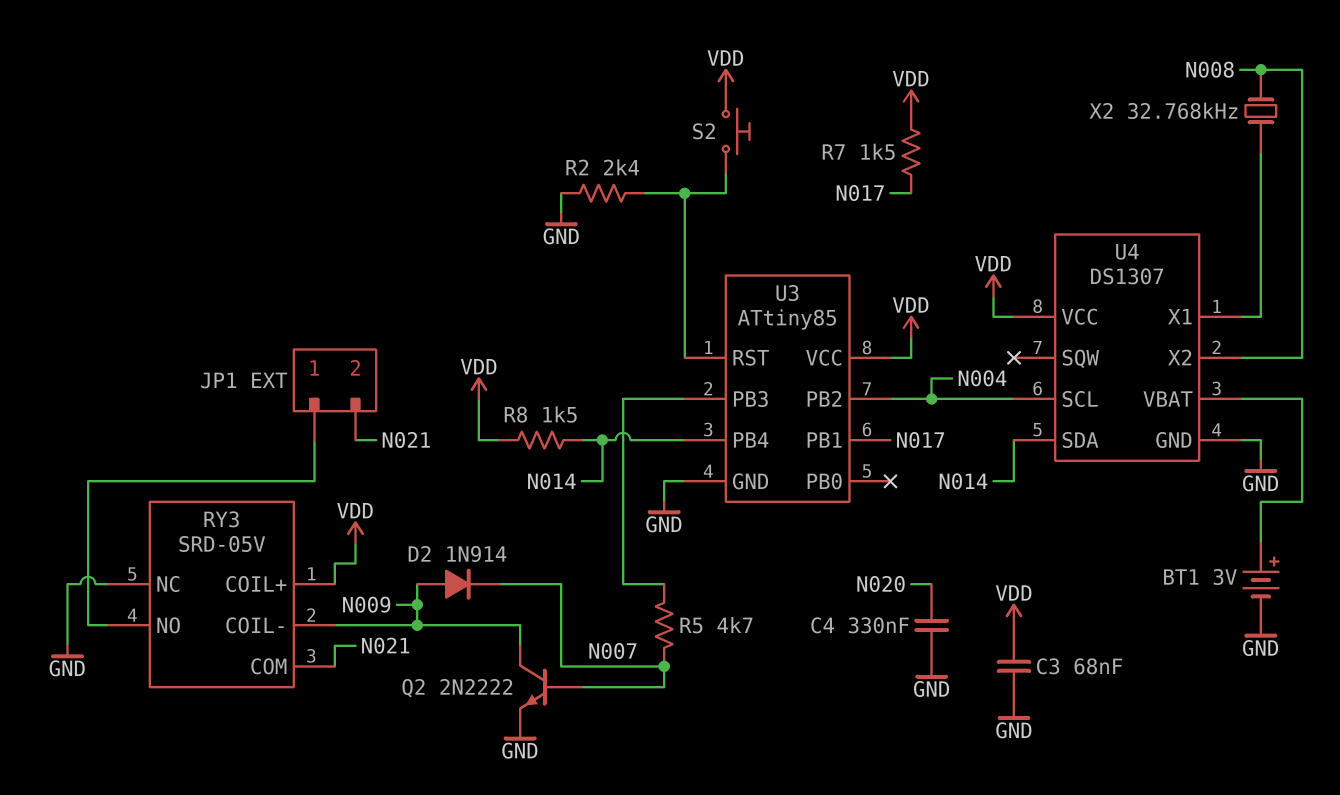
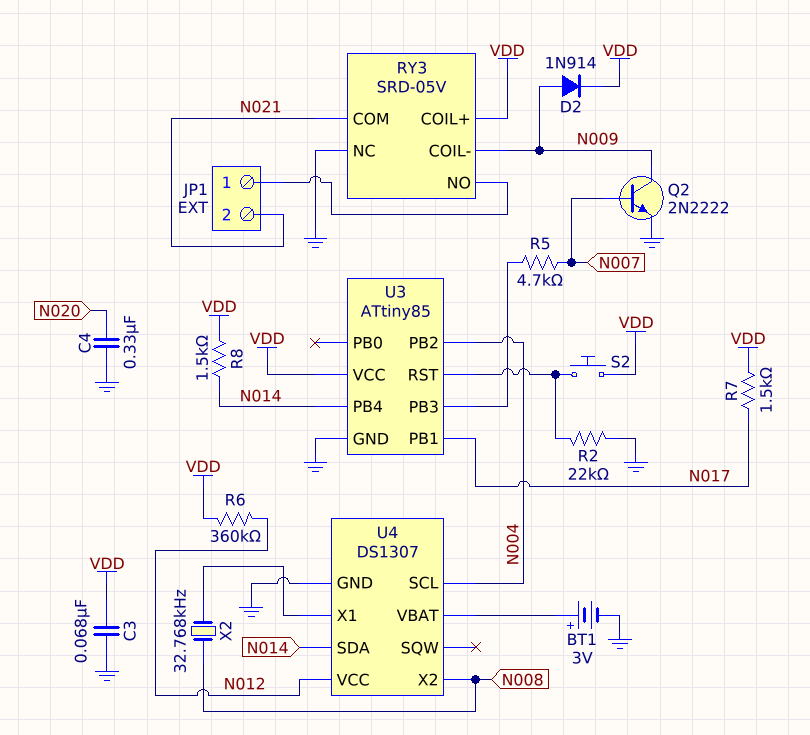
D2: diode 1N914 (A N009, K N007) -> diode 1N914 (A N009, K VDD)
R2: 2.4k (GND, U3/RST) -> 22k (GND, U3/RST)
R6: none -> 360k (N012, VDD)
U4 pin VCC: VDD -> N012

